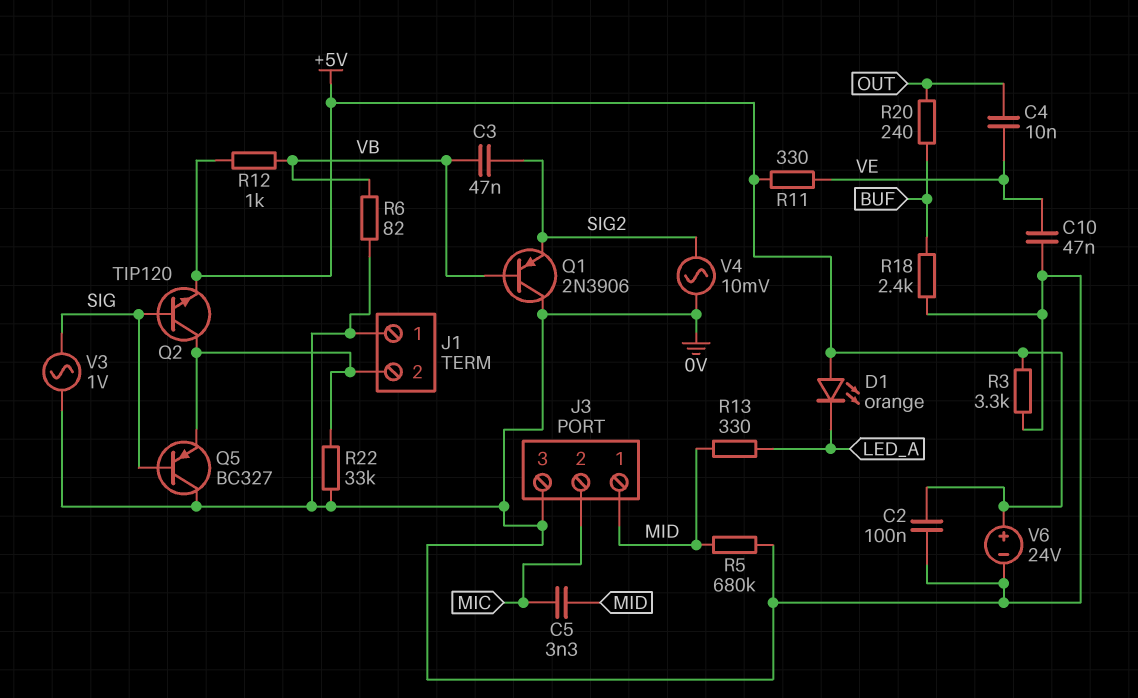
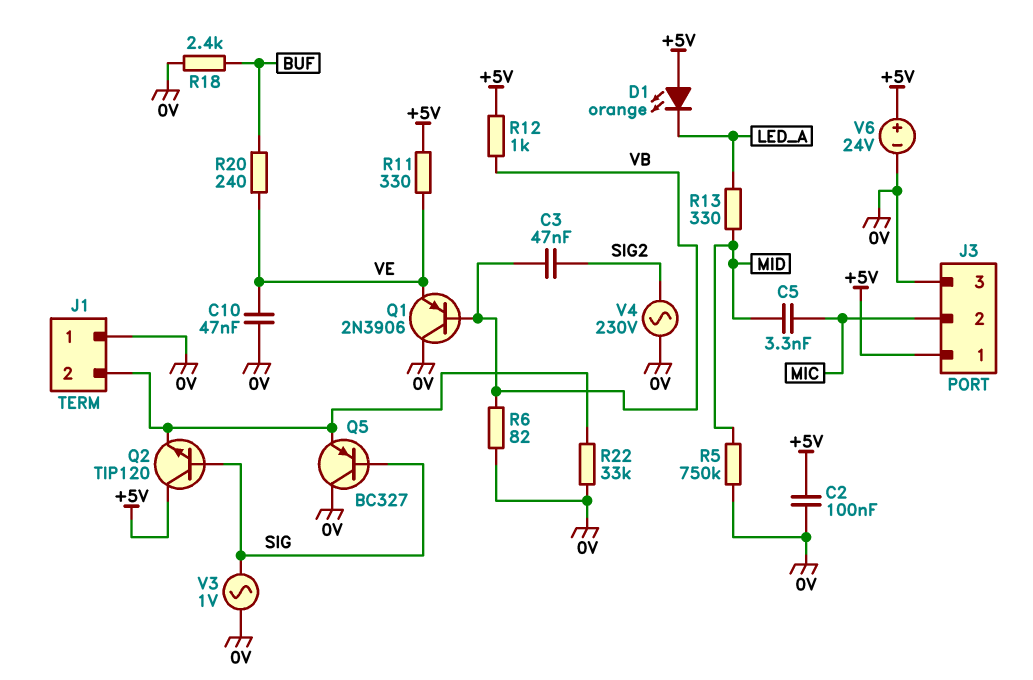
C4: 10nF (OUT, VE) -> none
J3 pin 1: MID -> +5V
Q1: PNP 2N3906 (B VB, C 0V, E SIG2) -> PNP 2N3906 (B VB, C 0V, E VE)
Q2: NPN TIP120 (B SIG, C J1/2, E +5V) -> NPN TIP120 (B SIG, C +5V, E J1/2)
R3: 3.3k (+5V, 0V) -> none
R5: 680k (0V, MID) -> 750k (0V, MID)
R20: 240 (BUF, OUT) -> 240 (BUF, VE)
V4: AC 10mV (0V, SIG2) -> AC 230V (0V, SIG2)

